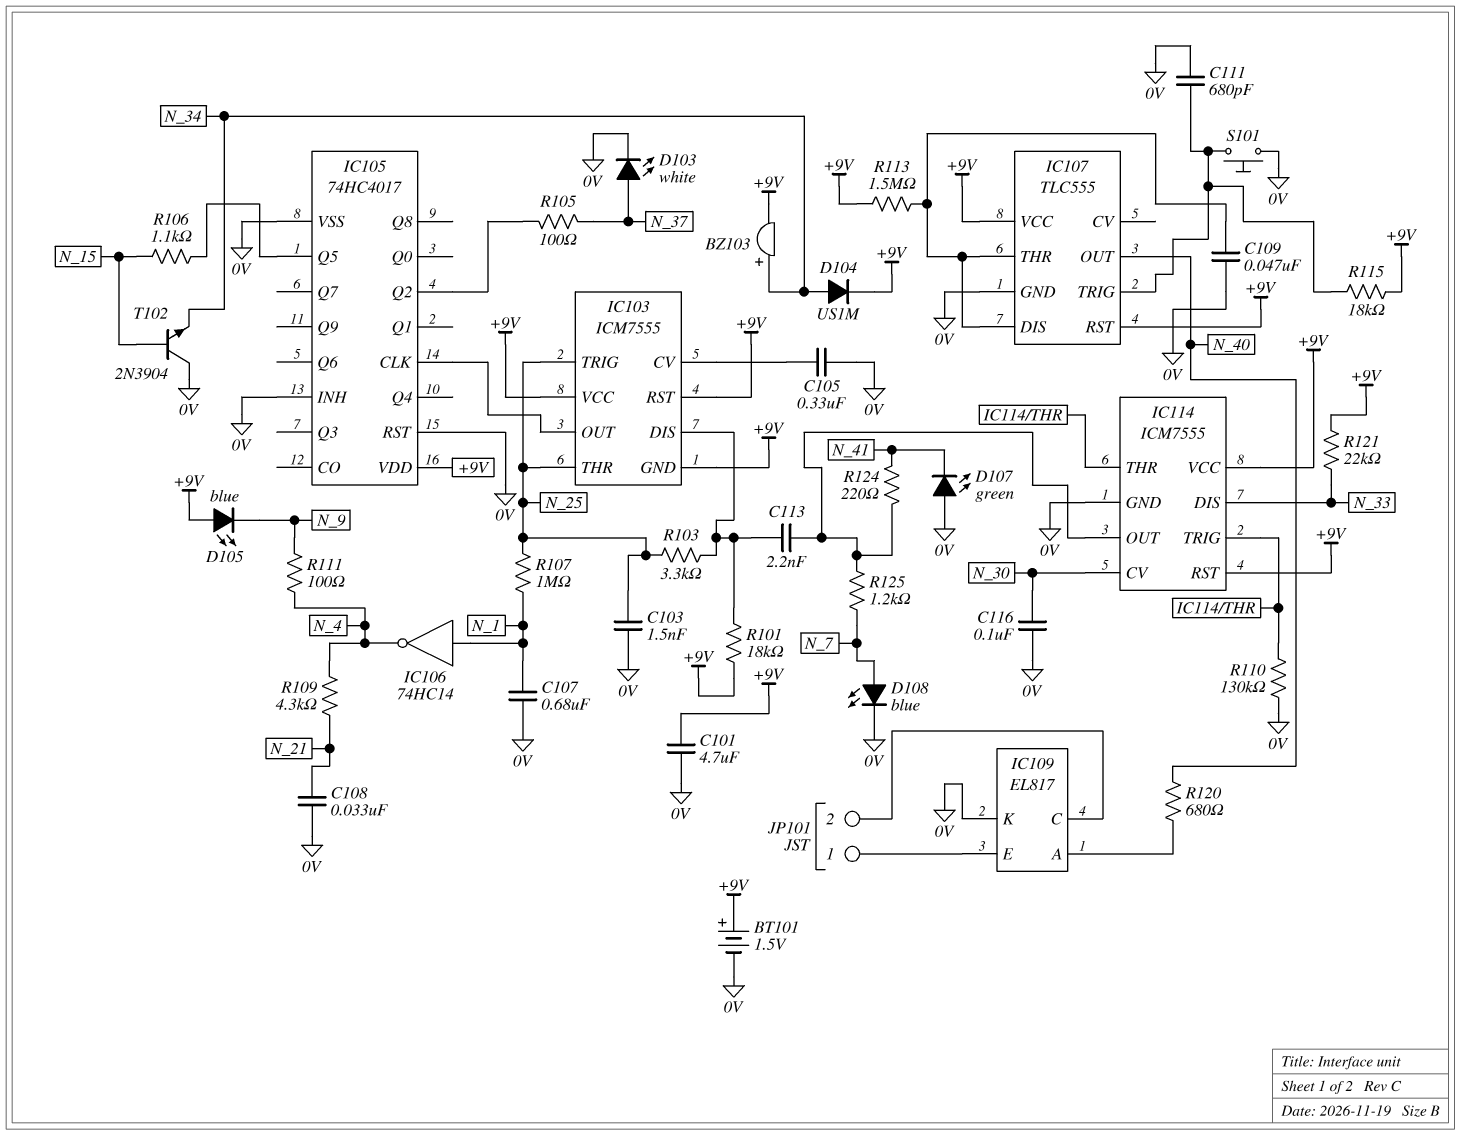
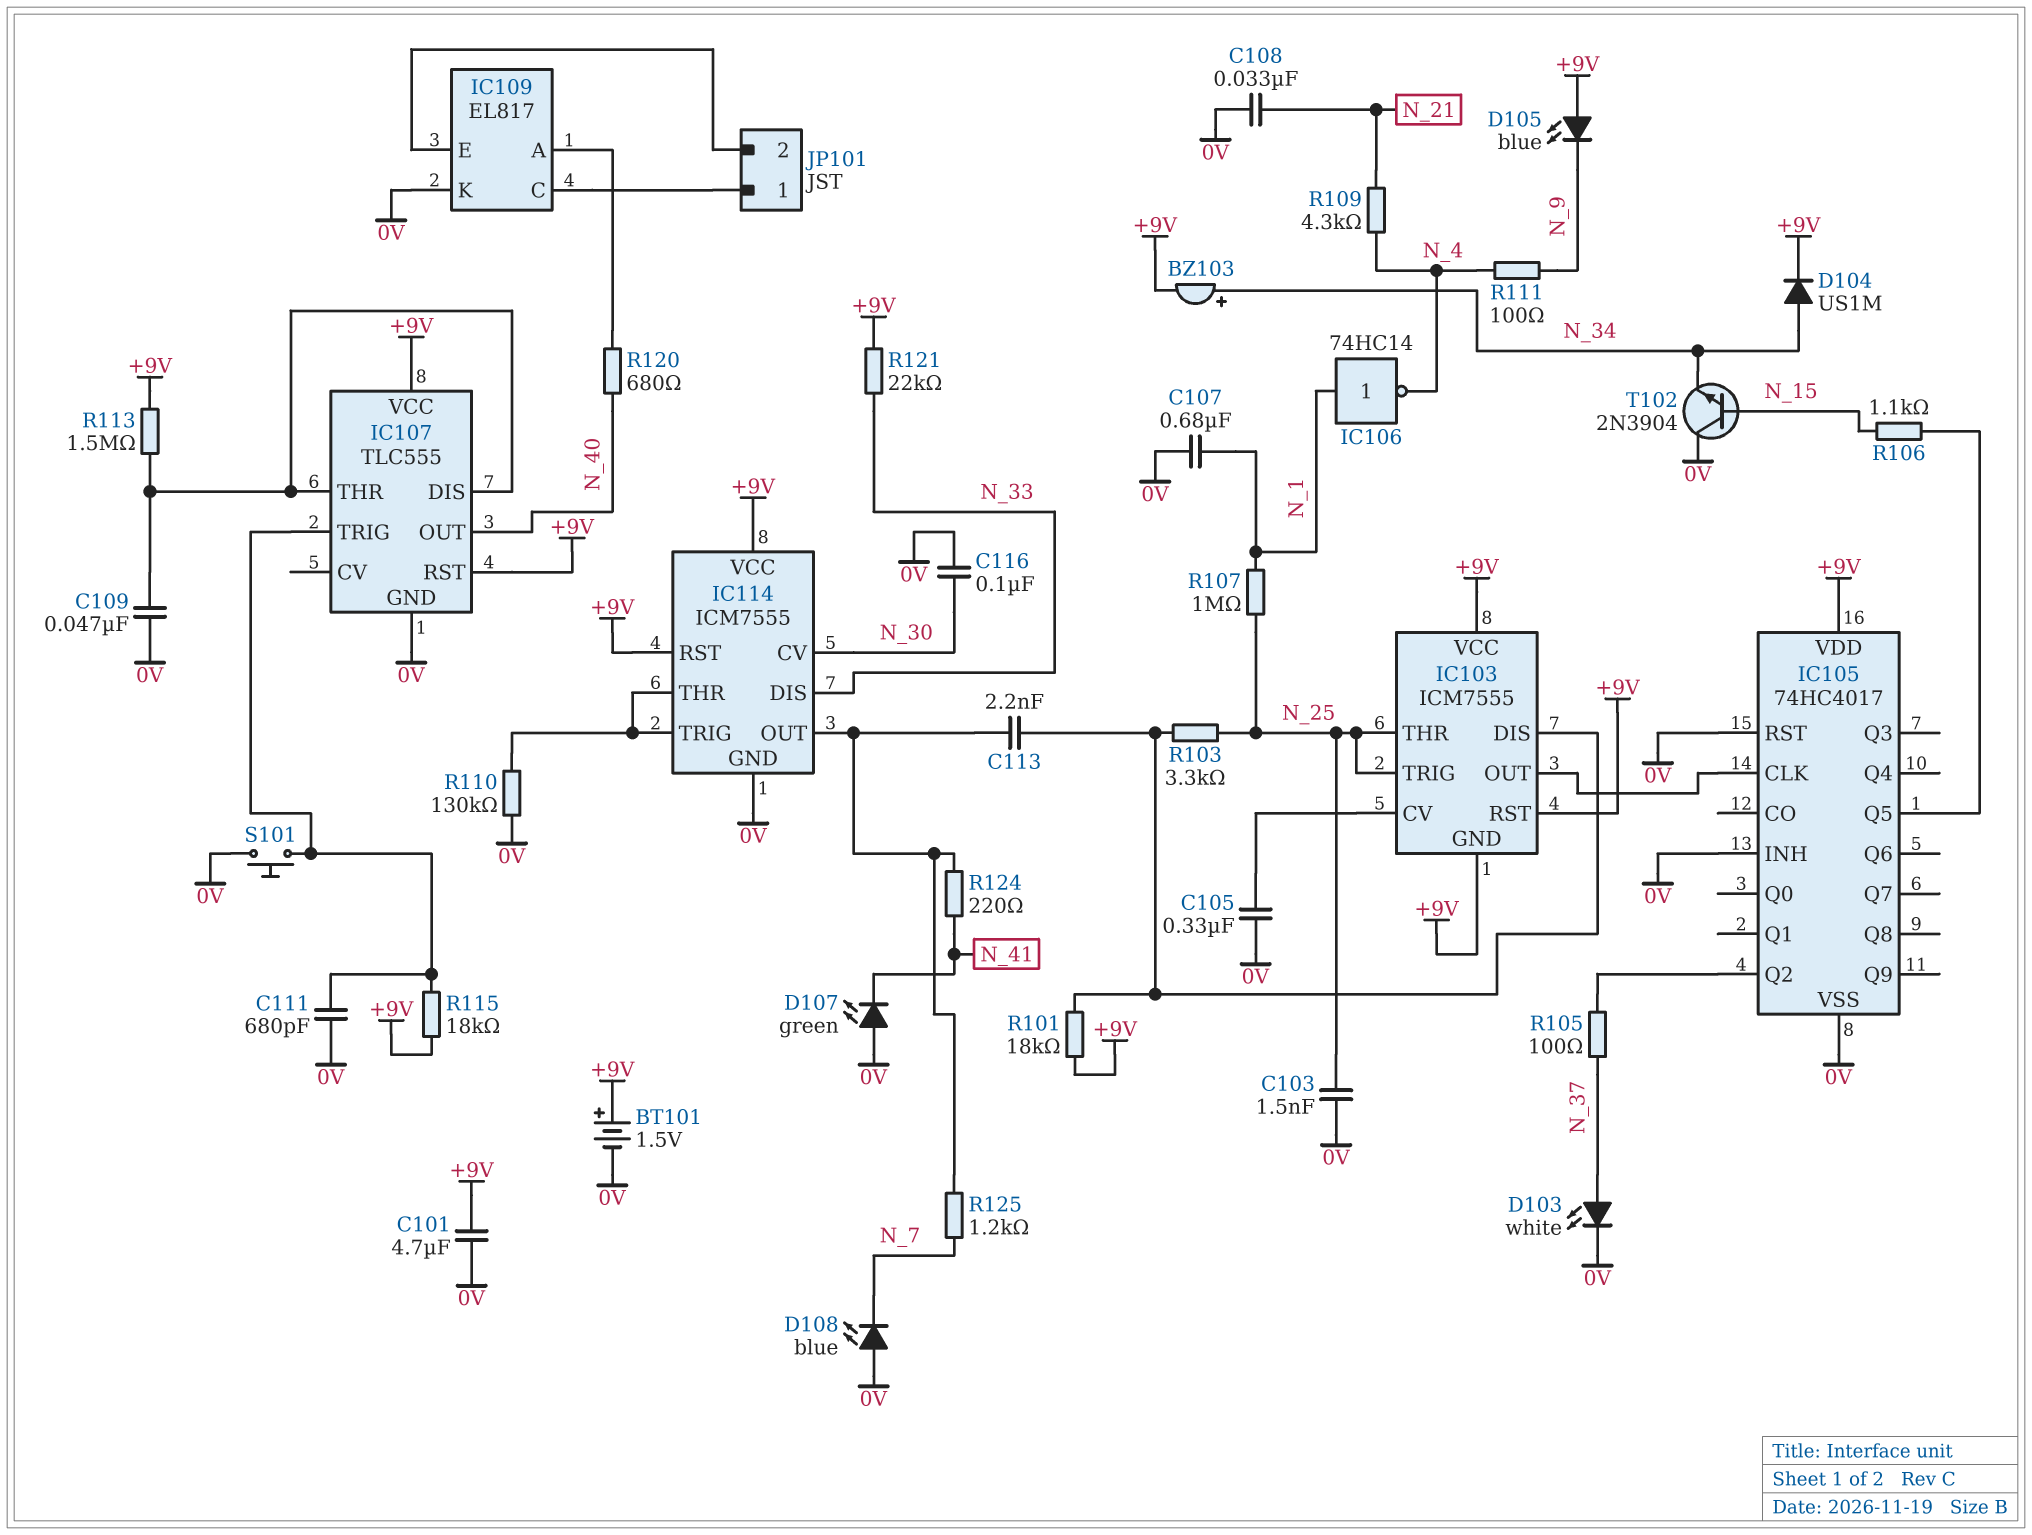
D108: LED blue (A N_7, K 0V) -> LED blue (A 0V, K N_7)
JP101 pin 1: IC109/E -> IC109/C
JP101 pin 2: IC109/C -> IC109/E

